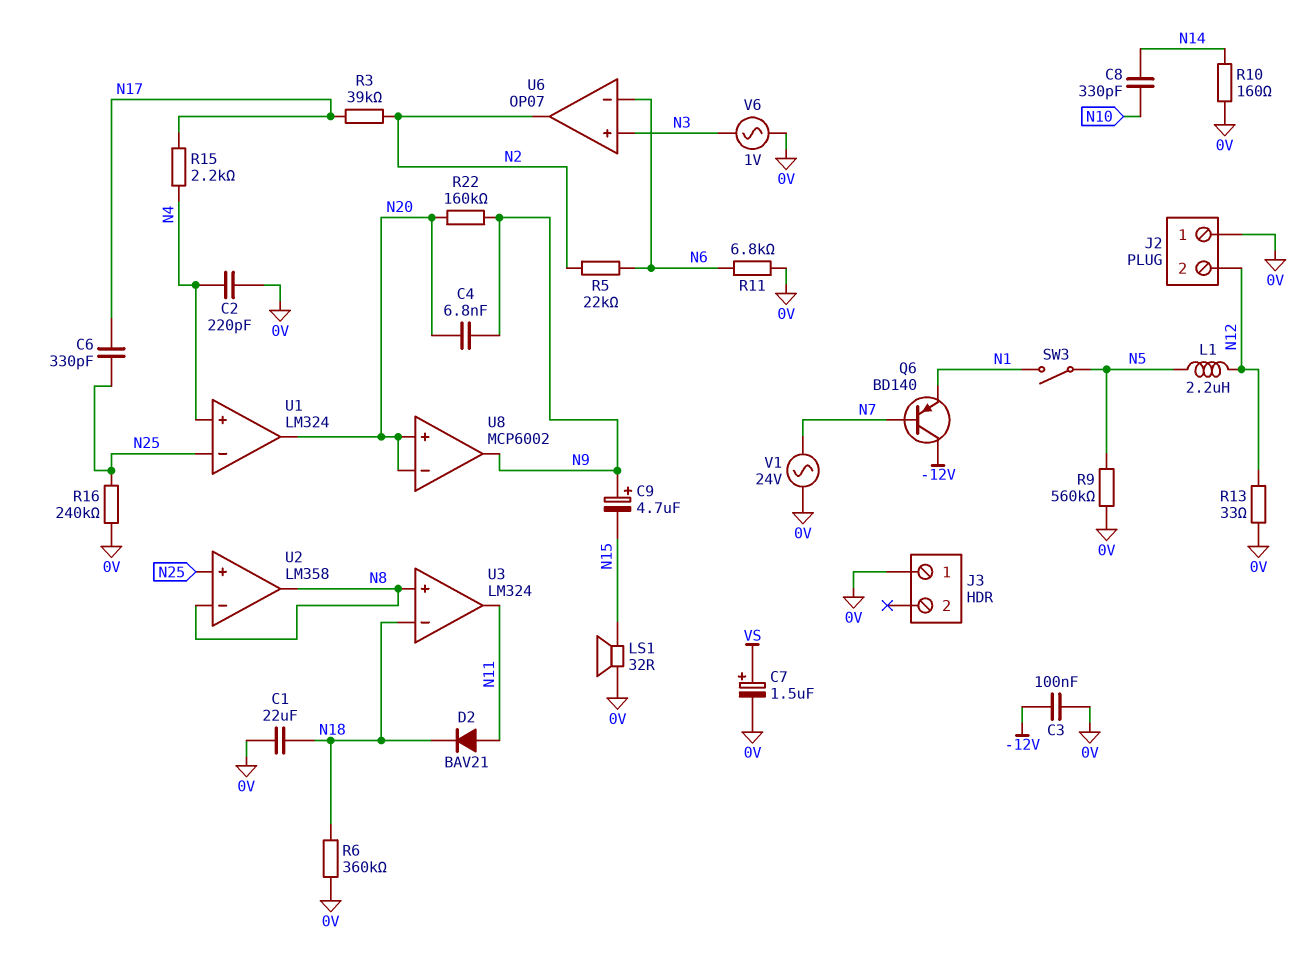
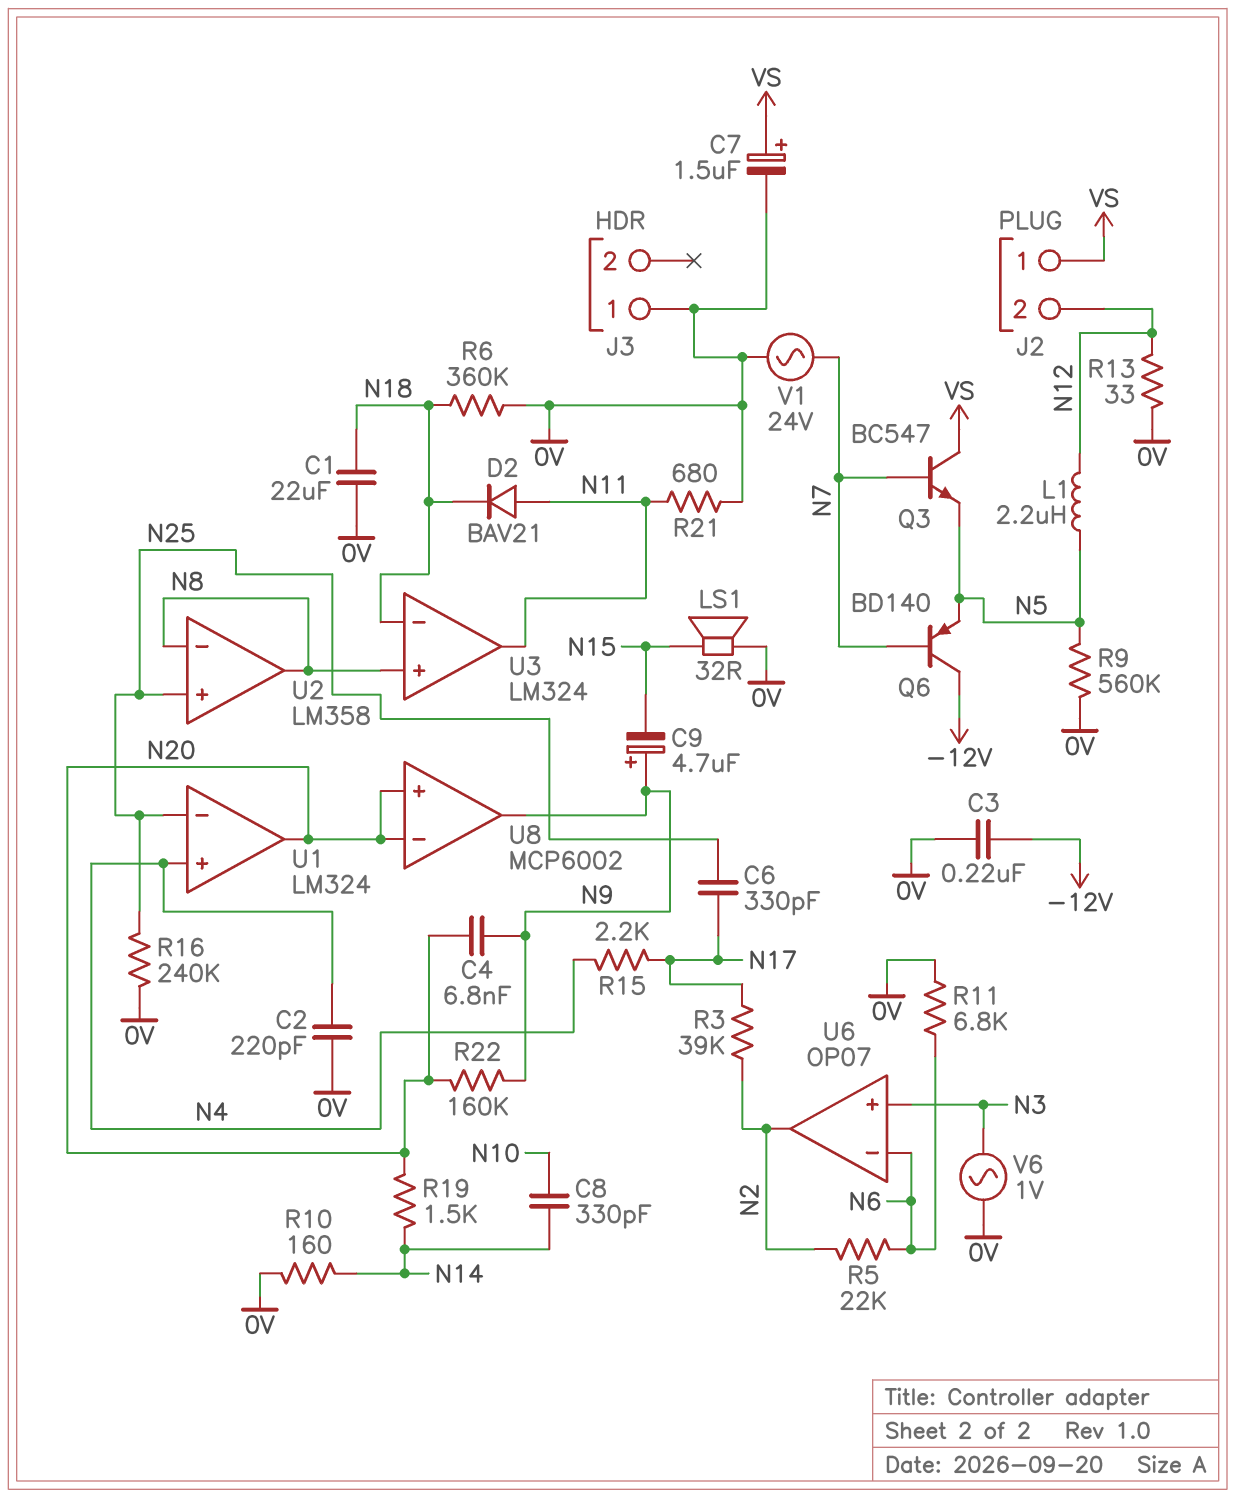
C3: 100nF (-12V, 0V) -> 220nF (-12V, 0V)
J2 pin 1: 0V -> VS
Q3: none -> NPN BC547 (B N7, C VS, E N5)
Q6: PNP BD140 (B N7, C -12V, E N1) -> PNP BD140 (B N7, C -12V, E N5)
R19: none -> 1.5k (N14, N20)
R21: none -> 680 (0V, N11)
SW3: switch (N1, N5) -> none

